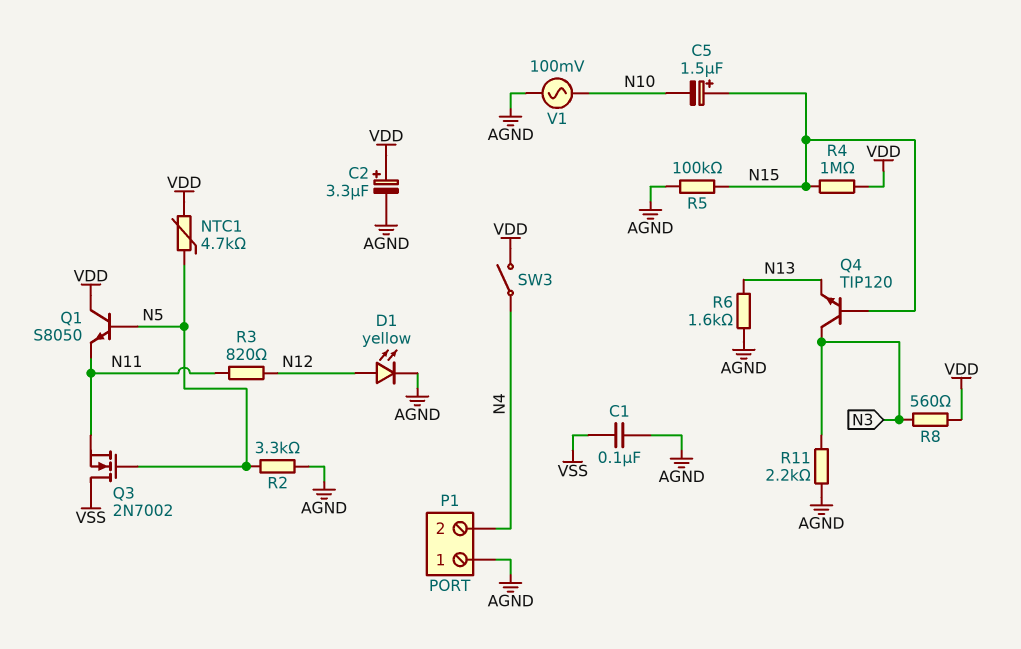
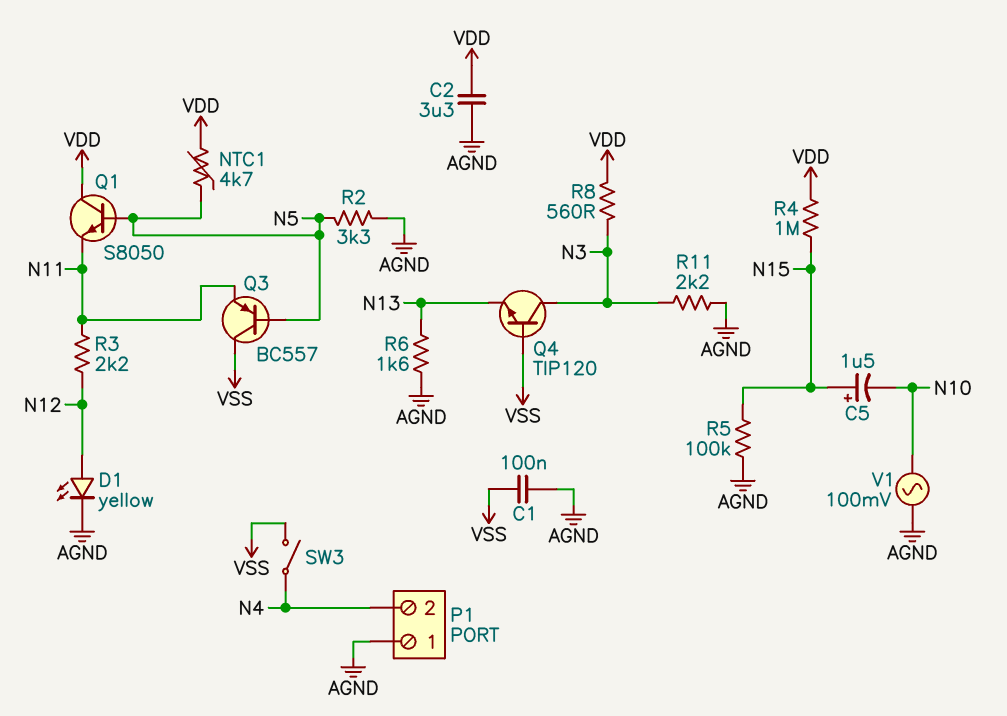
C2: 3.3uF (plus VDD, minus AGND) -> 3.3uF (AGND, VDD)
Q3: NMOS 2N7002 (G N5, D VSS, S N11) -> PNP BC557 (B N5, C VSS, E N11)
Q4: NPN TIP120 (B N15, C N3, E N13) -> NPN TIP120 (B VSS, C N3, E N13)
R3: 820 (N11, N12) -> 2.2k (N11, N12)
SW3: switch (N4, VDD) -> switch (N4, VSS)

